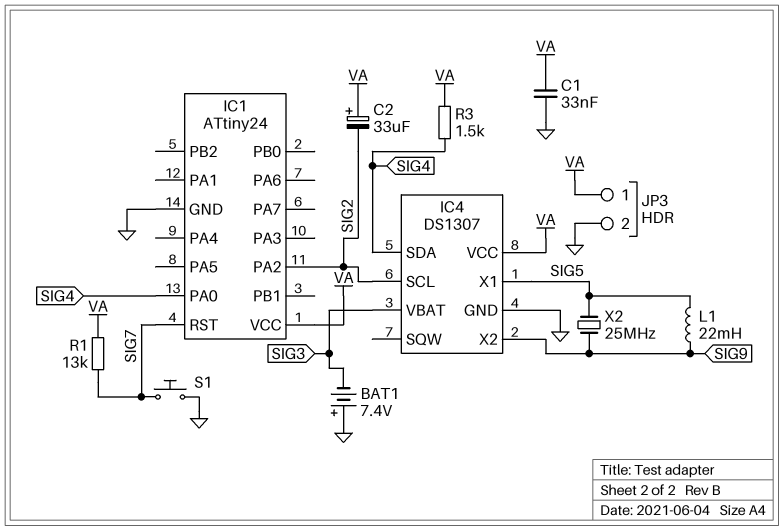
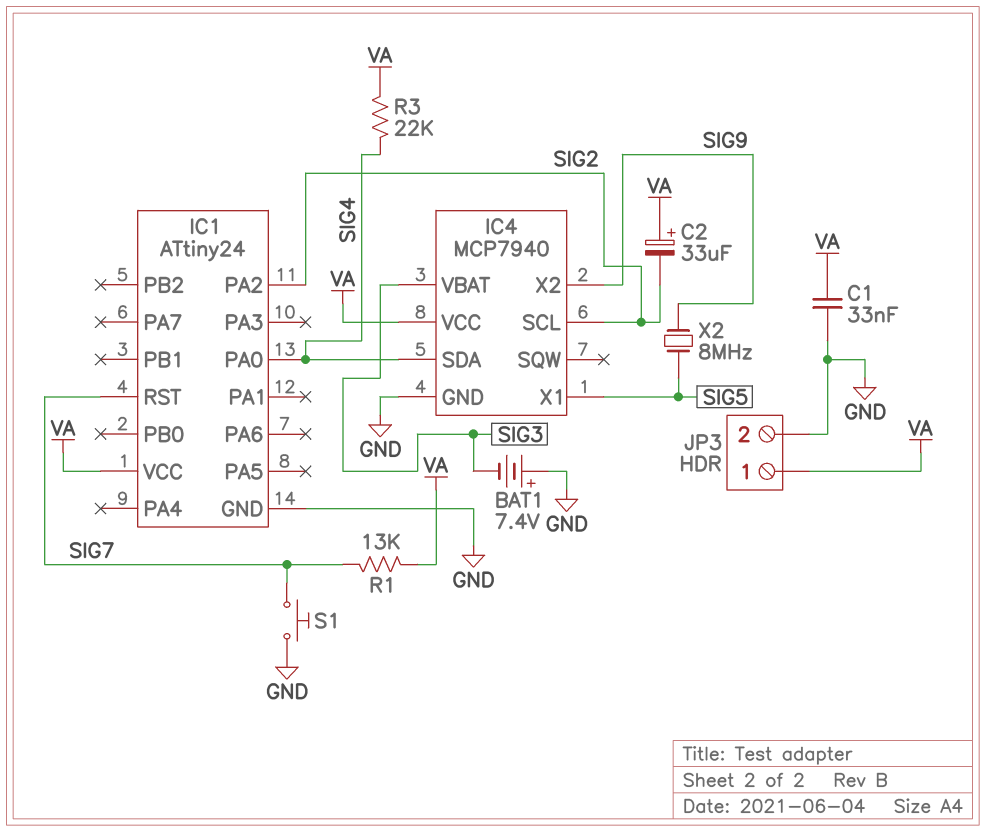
IC4: DS1307 -> MCP7940
L1: 22mH (SIG5, SIG9) -> none
R3: 1.5k (SIG4, VA) -> 22k (SIG4, VA)
X2: 25MHz (SIG5, SIG9) -> 8MHz (SIG5, SIG9)

